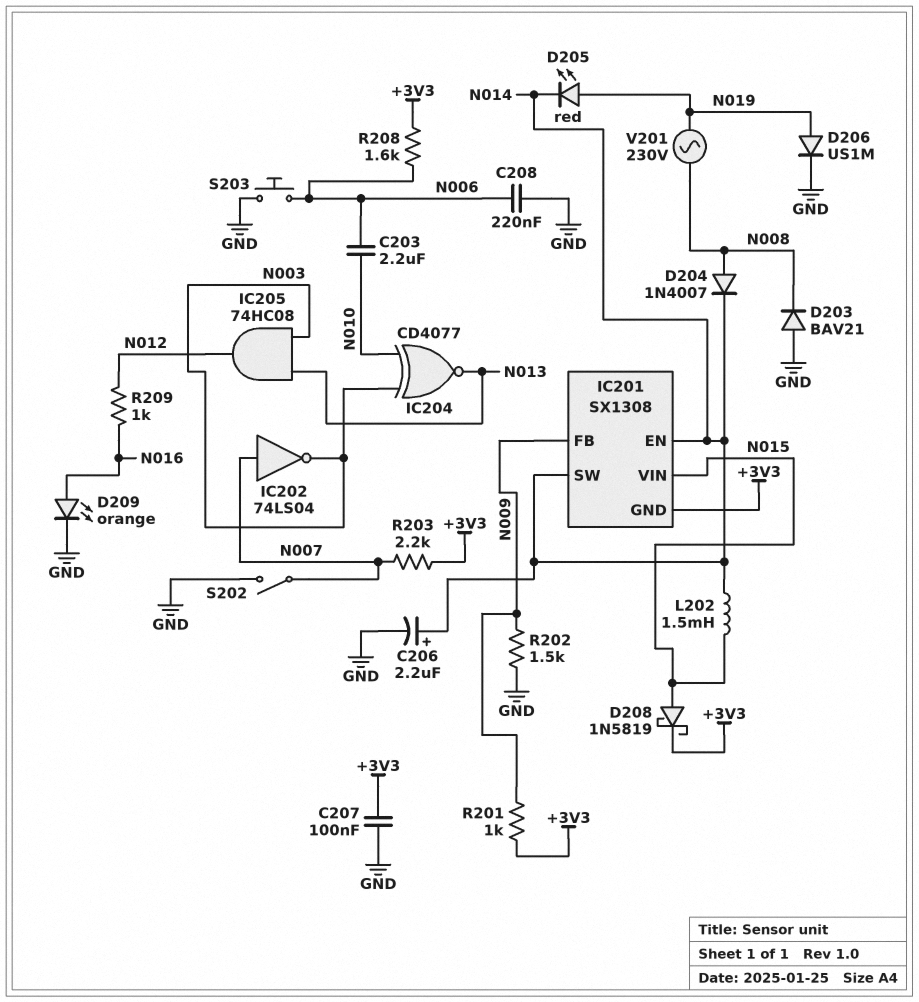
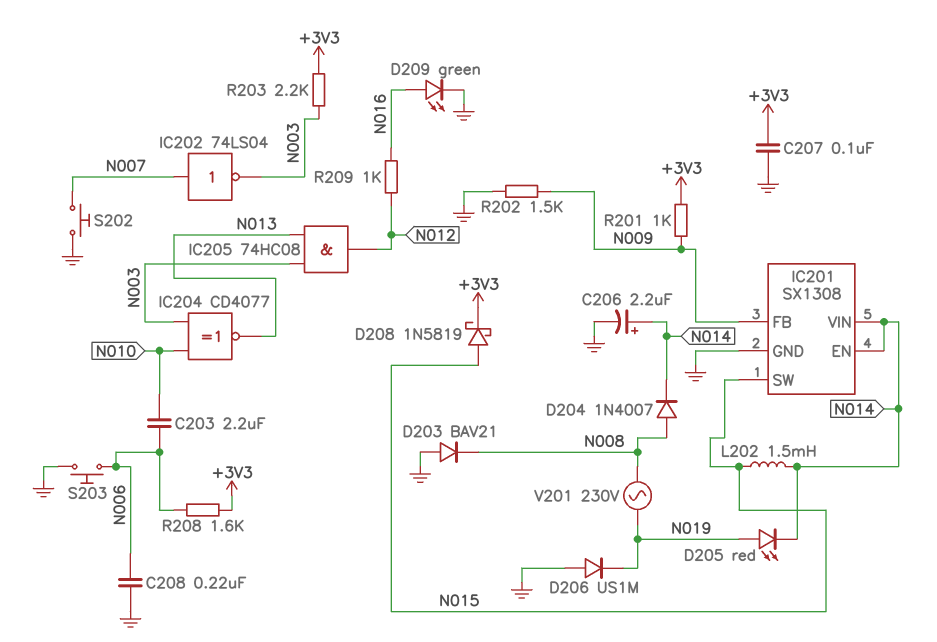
D206: diode US1M (A N019, K GND) -> diode US1M (A GND, K N019)
D209: LED orange (A N016, K GND) -> LED green (A N016, K GND)
IC201 pin GND: +3V3 -> GND
IC201 pin SW: N014 -> N015
IC201 pin VIN: N015 -> N014
R203: 2.2k (+3V3, N007) -> 2.2k (+3V3, N003)
S202: switch (GND, N007) -> button (GND, N007)

